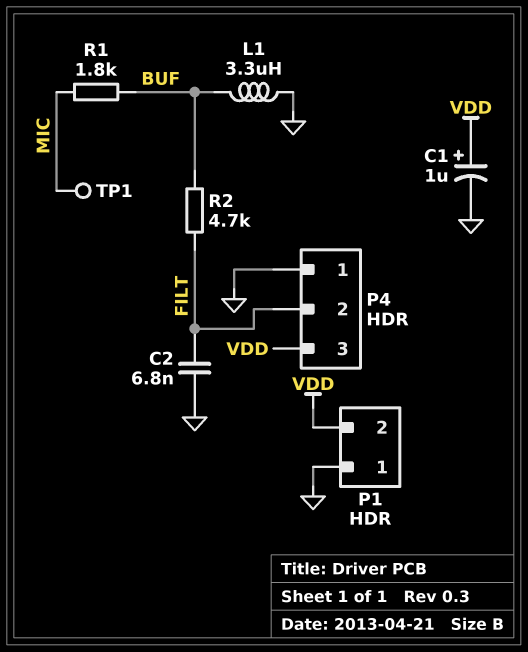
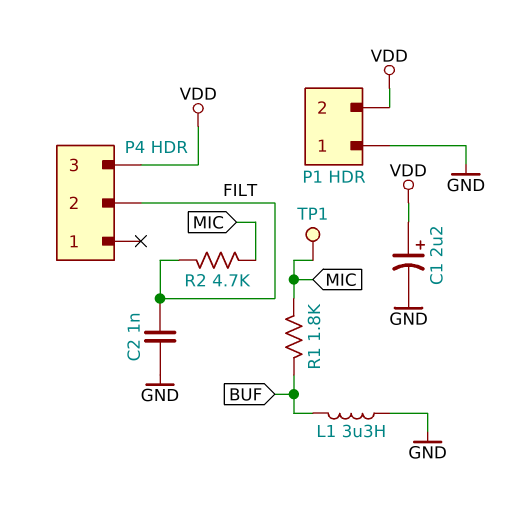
C1: 1uF (plus VDD, minus GND) -> 2.2uF (plus VDD, minus GND)
C2: 6.8nF (FILT, GND) -> 1nF (FILT, GND)
P4 pin 1: GND -> none
R2: 4.7k (BUF, FILT) -> 4.7k (FILT, MIC)

